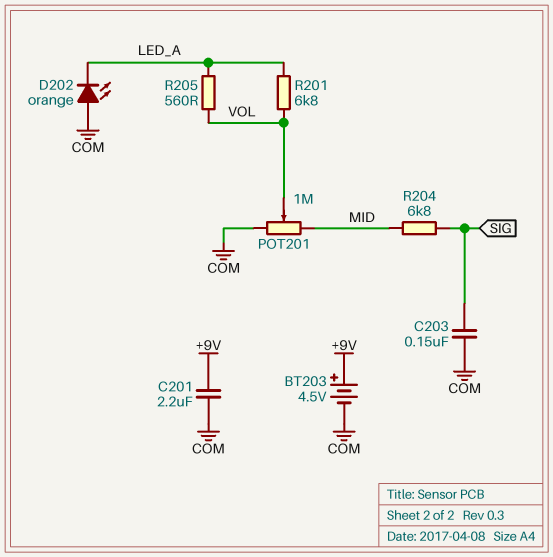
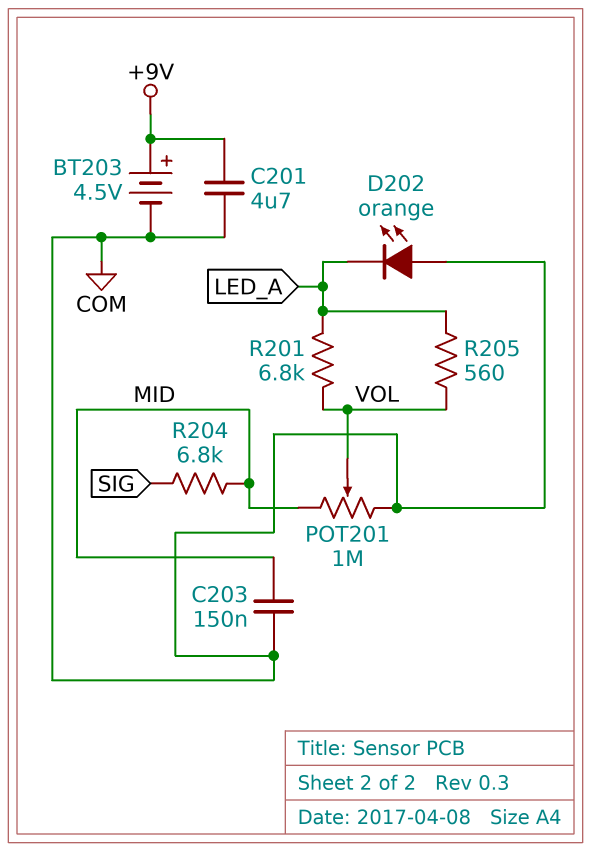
C201: 2.2uF (+9V, COM) -> 4.7uF (+9V, COM)
C203: 150nF (COM, SIG) -> 150nF (COM, MID)

